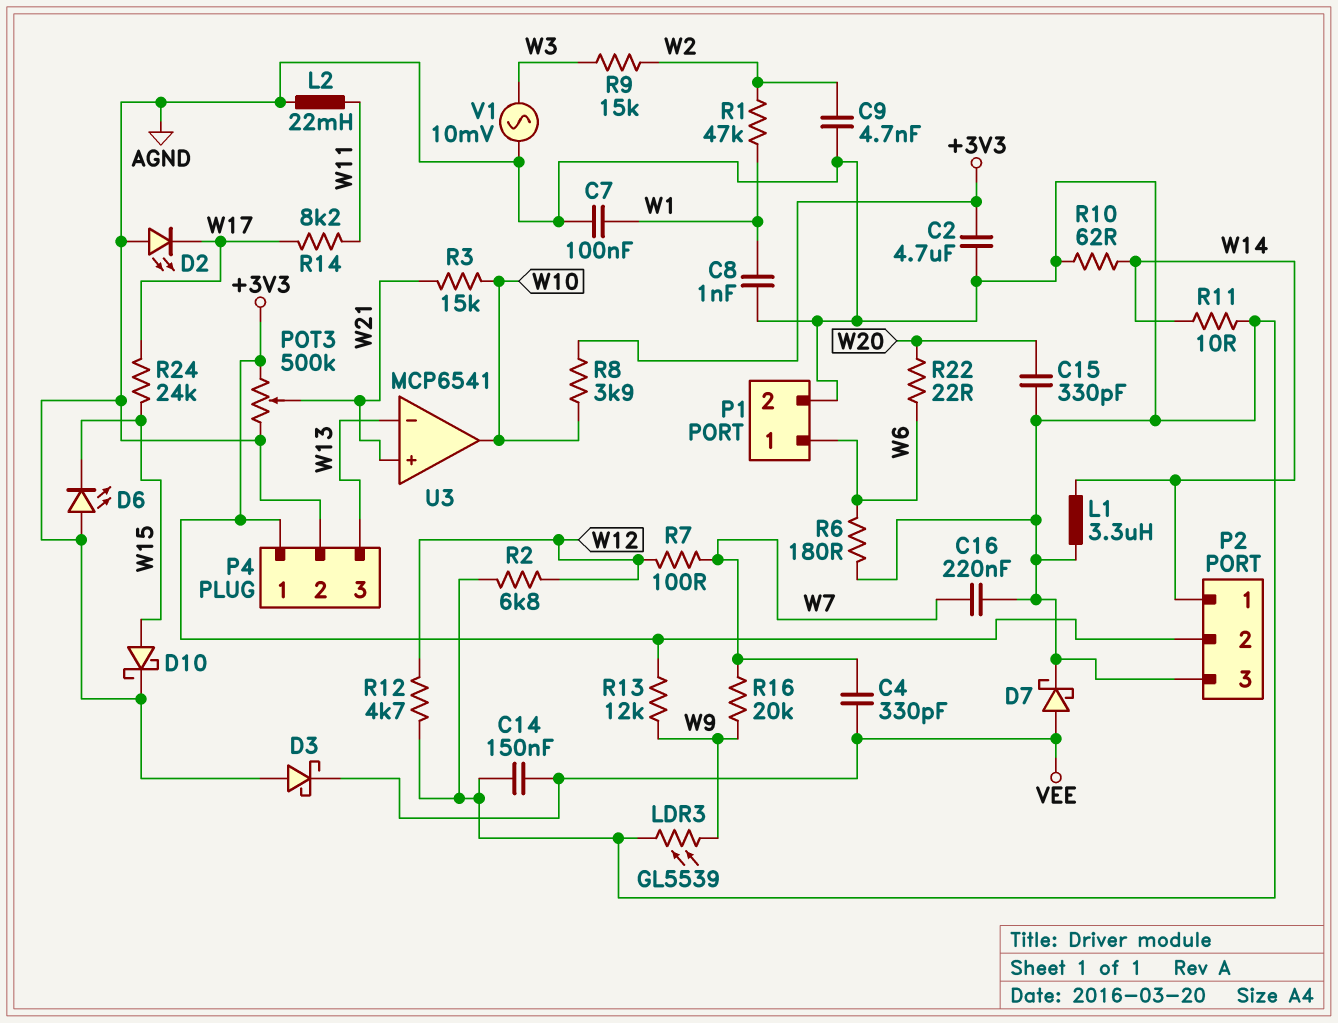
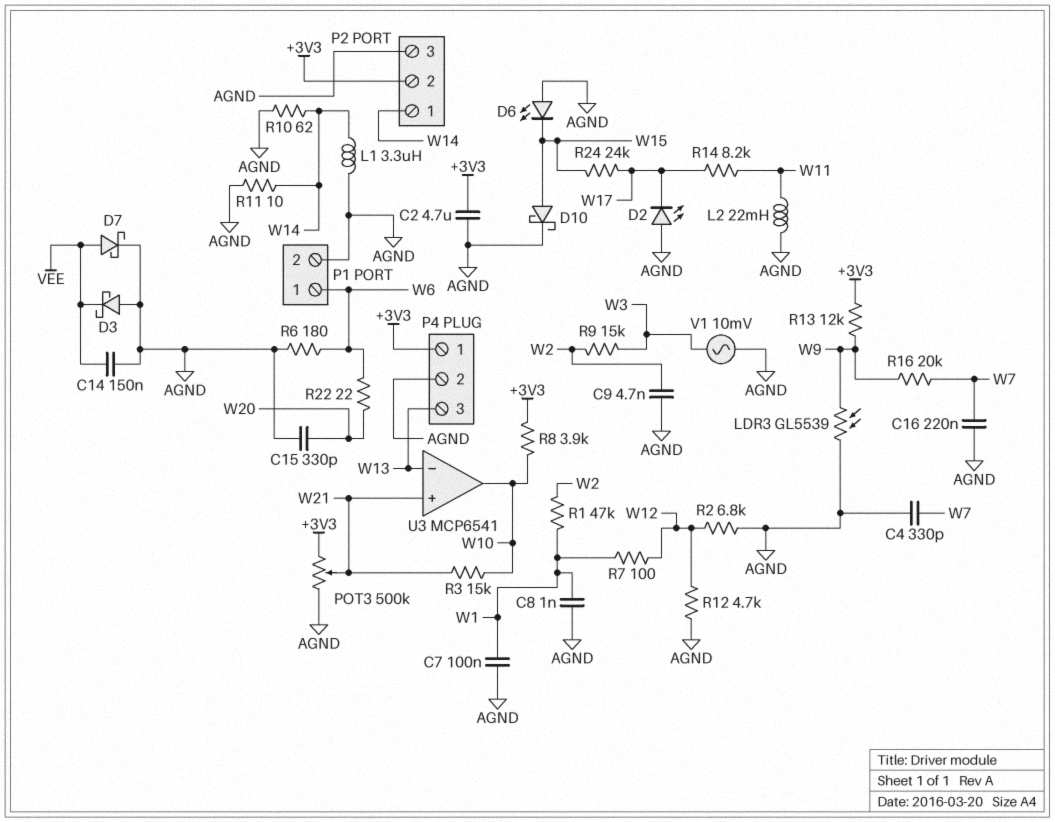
C4: 330pF (VEE, W7) -> 330pF (AGND, W7)
R7: 100 (W7, W12) -> 100 (W1, W12)

